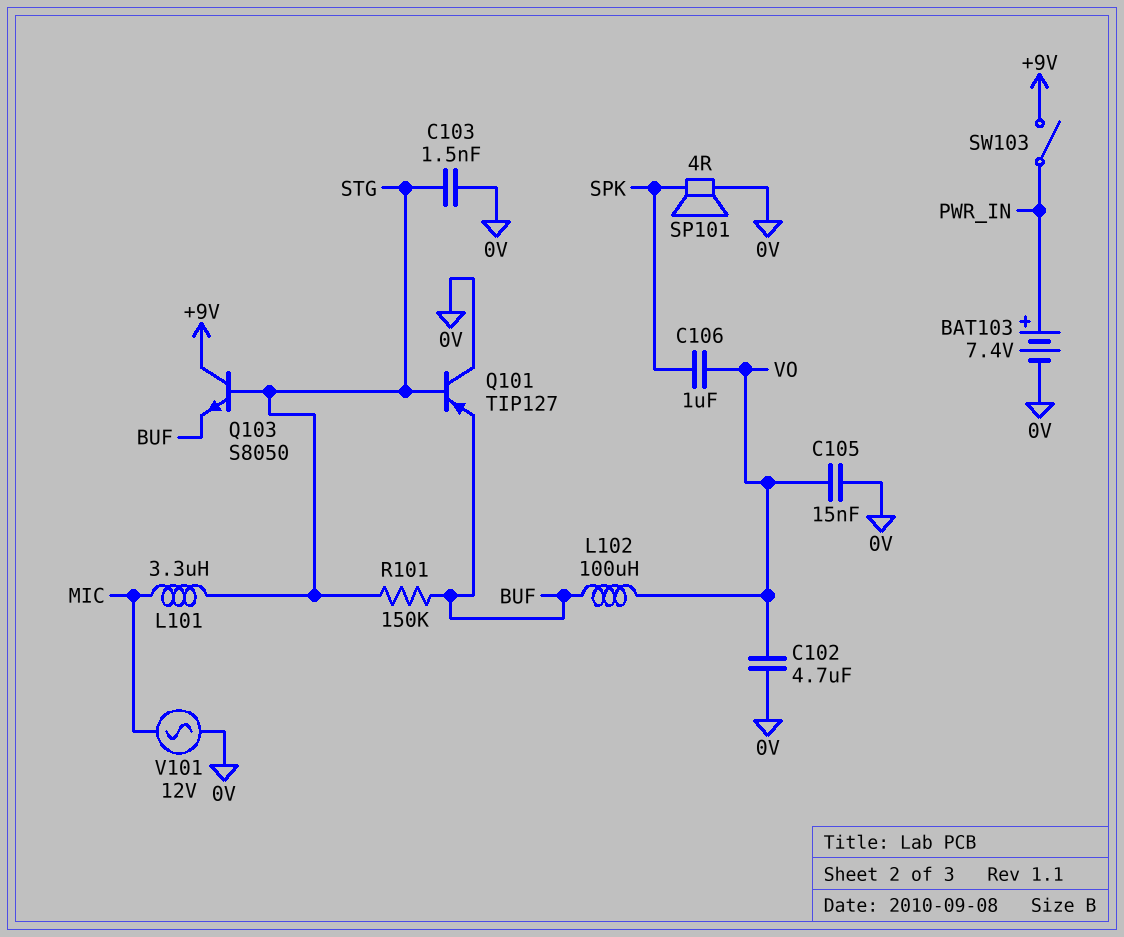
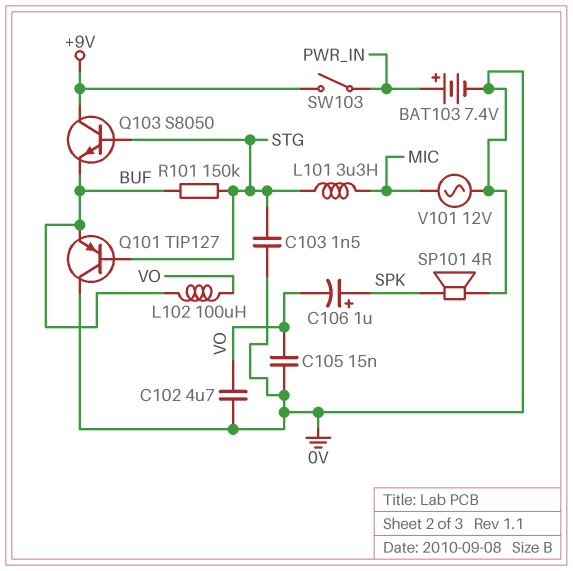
C106: 1uF (SPK, VO) -> 1uF (plus SPK, minus VO)

